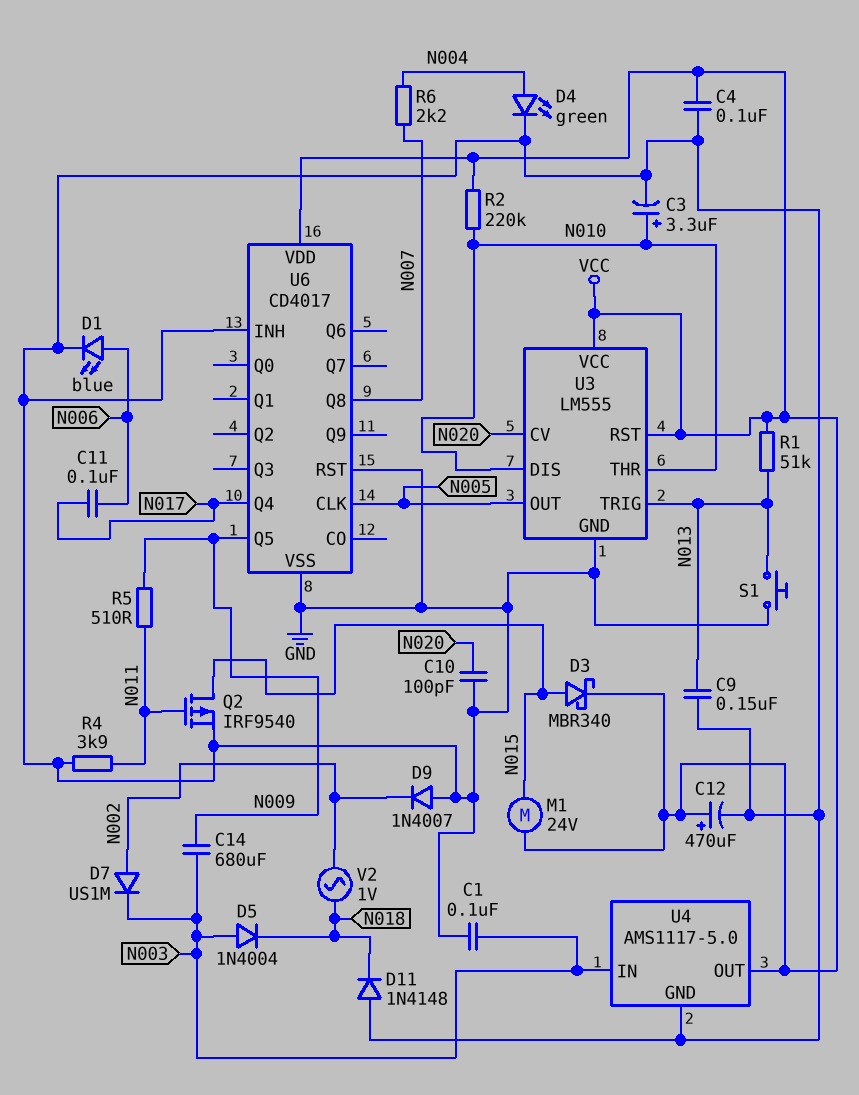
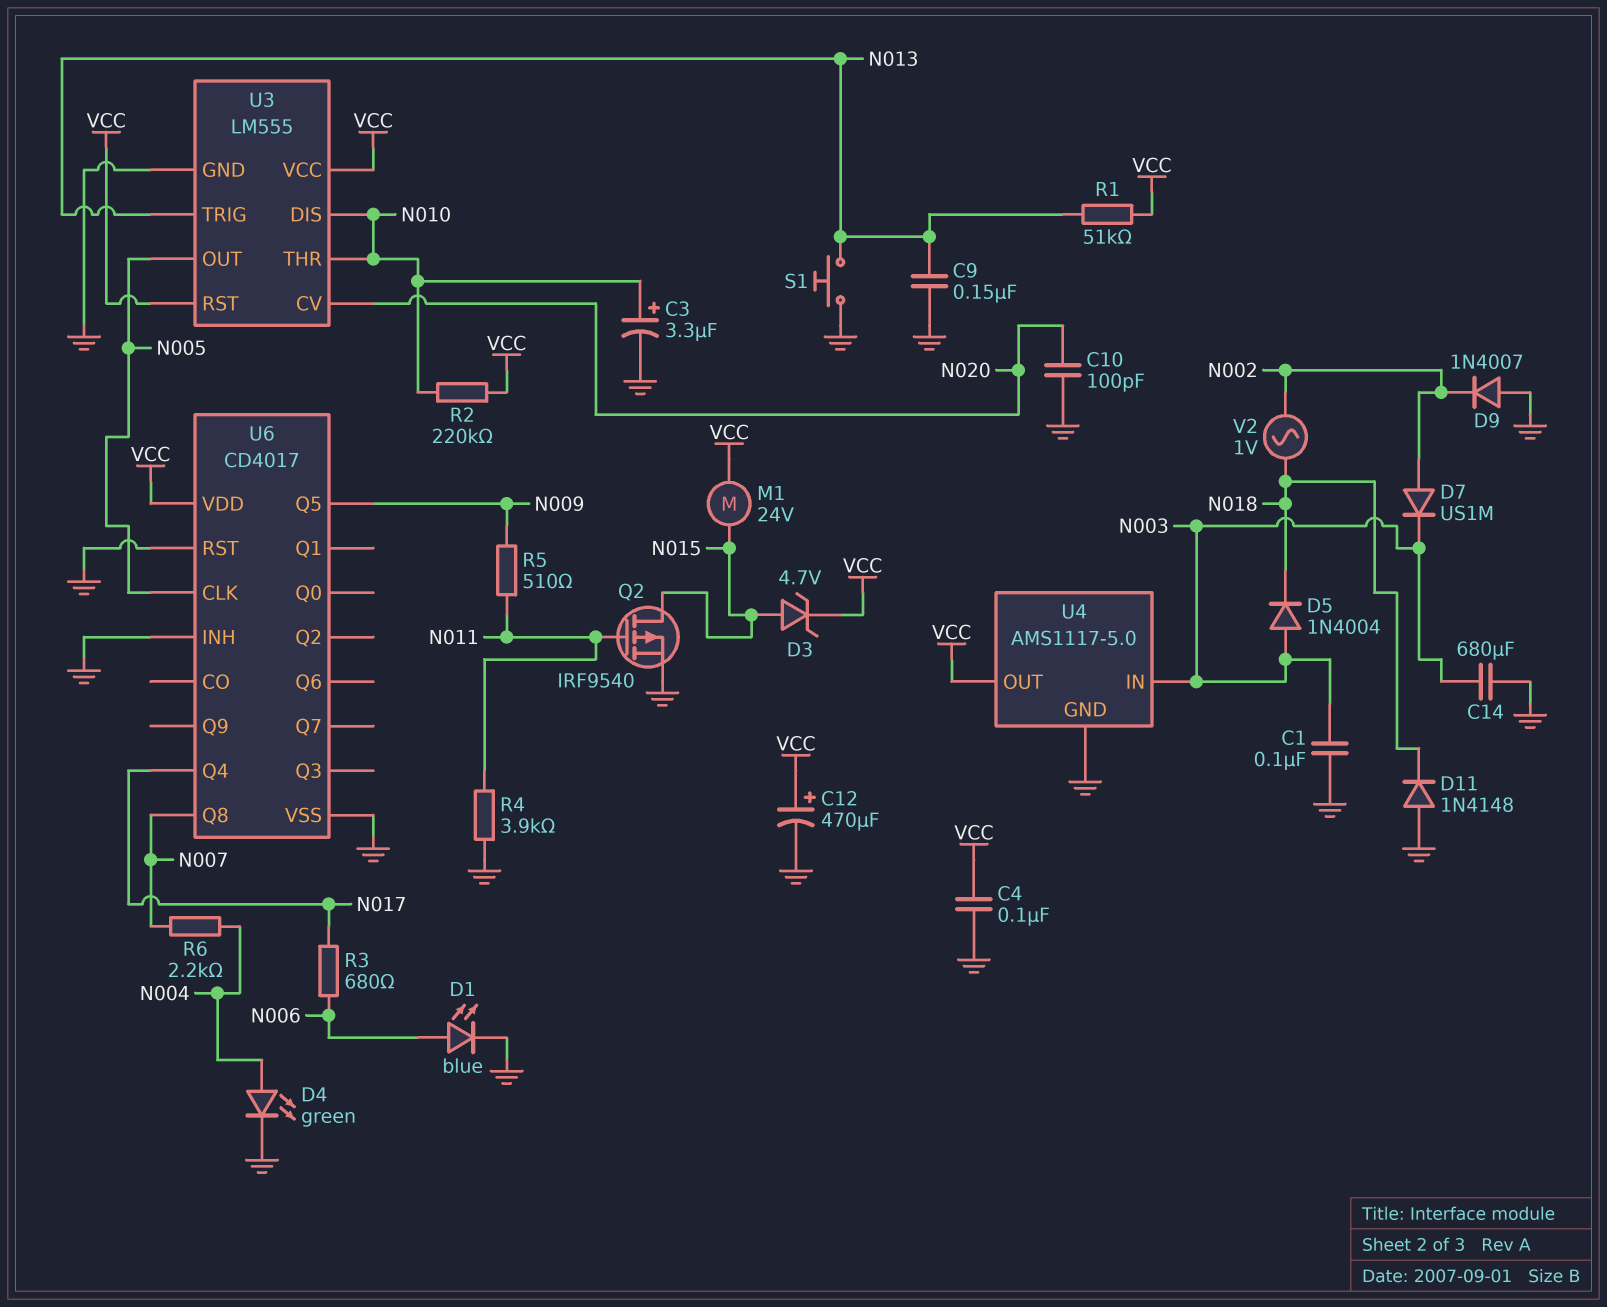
C11: 100nF (N006, N017) -> none
C14: 680uF (N003, N009) -> 680uF (GND, N003)
D3: schottky MBR340 (A N015, K VCC) -> zener 4.7V (A N015, K VCC)
R3: none -> 680 (N006, N017)

